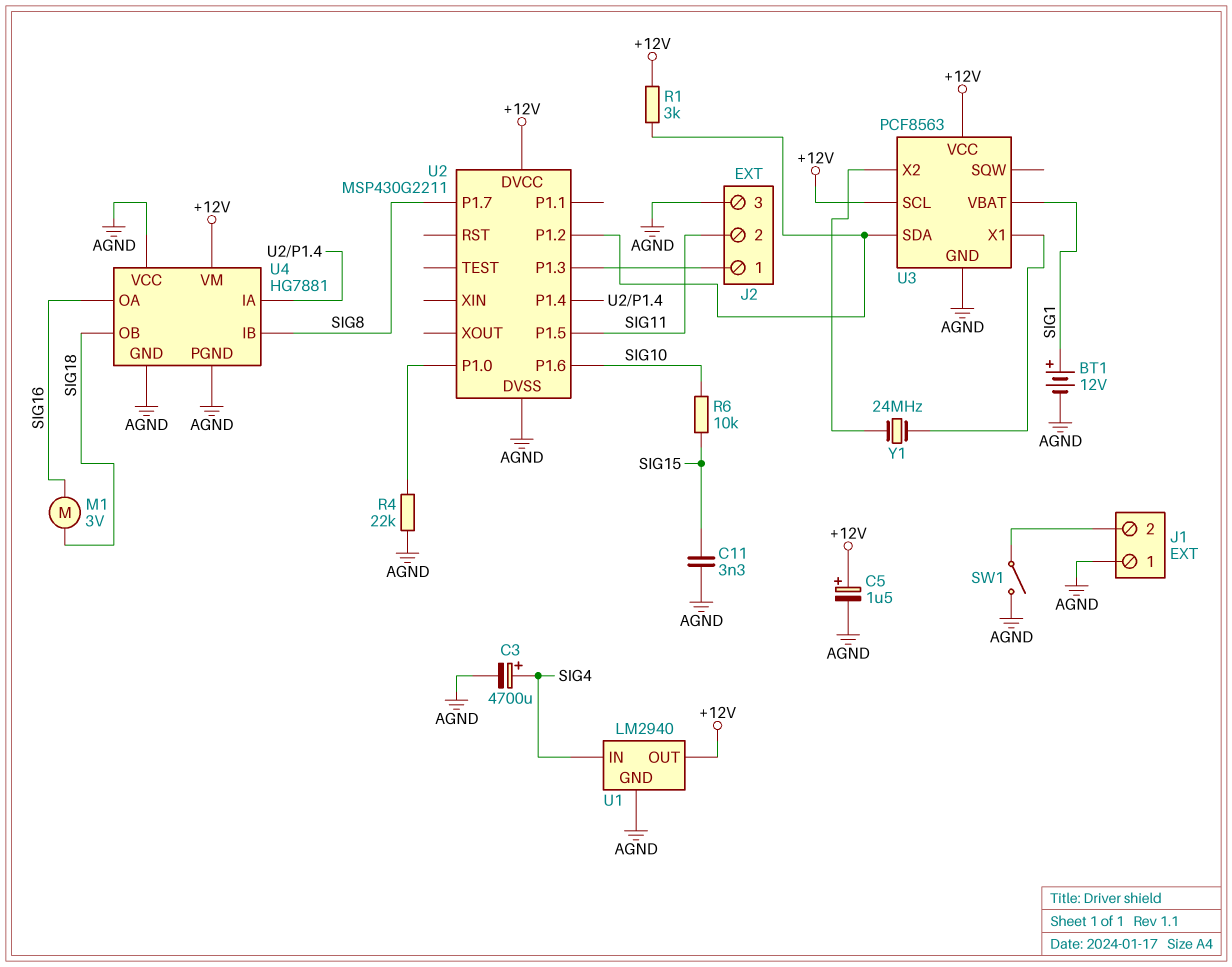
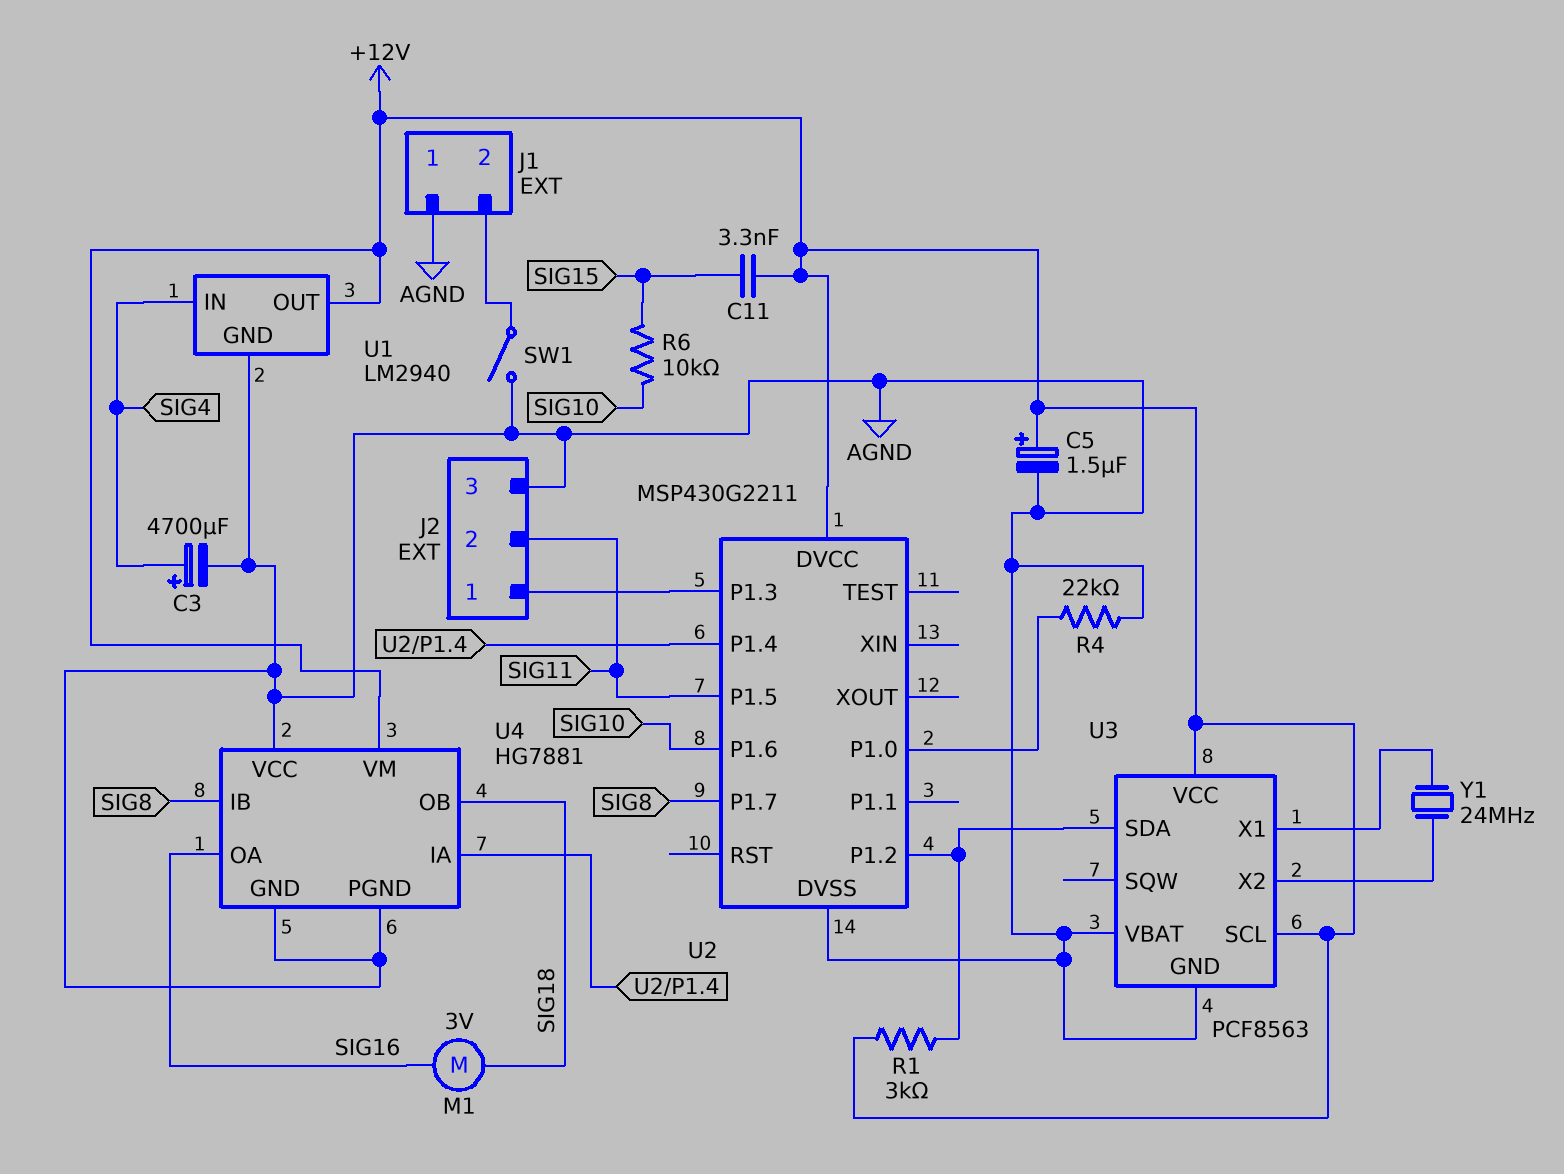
BT1: 12V (plus SIG1, minus AGND) -> none
C11: 3.3nF (AGND, SIG15) -> 3.3nF (+12V, SIG15)
U3 pin VBAT: SIG1 -> AGND

